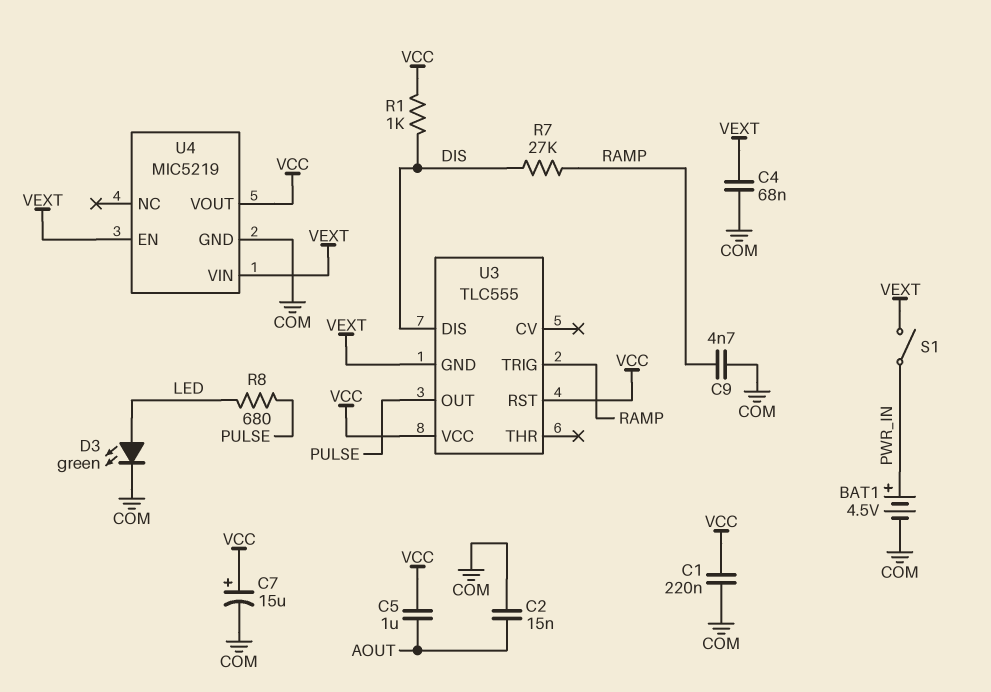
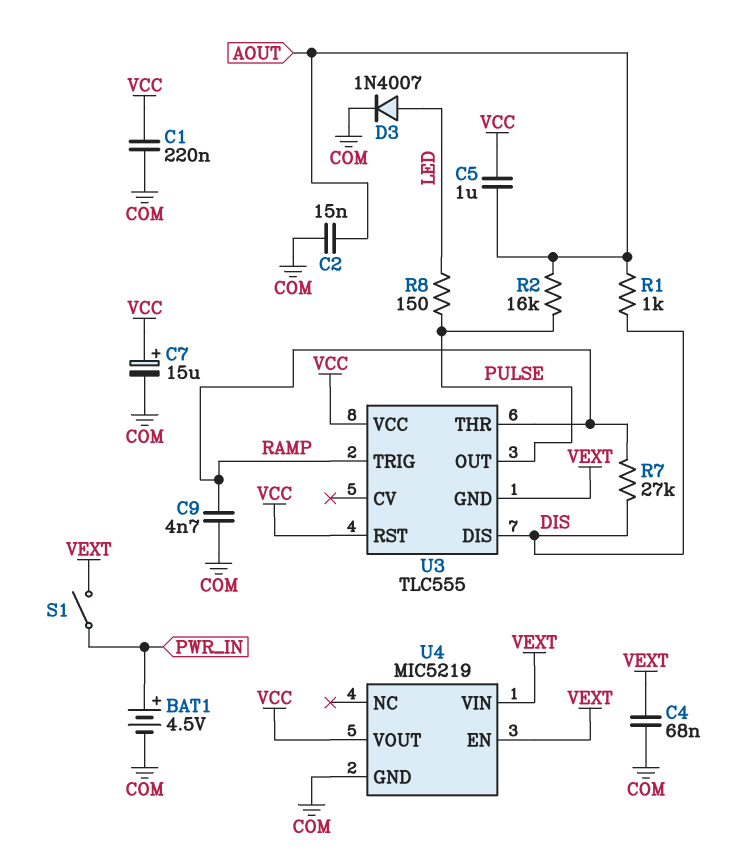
D3: LED green (A LED, K COM) -> diode 1N4007 (A LED, K COM)
R1: 1k (DIS, VCC) -> 1k (AOUT, DIS)
R2: none -> 16k (AOUT, PULSE)
R8: 680 (LED, PULSE) -> 150 (LED, PULSE)
U3 pin THR: none -> RAMP

